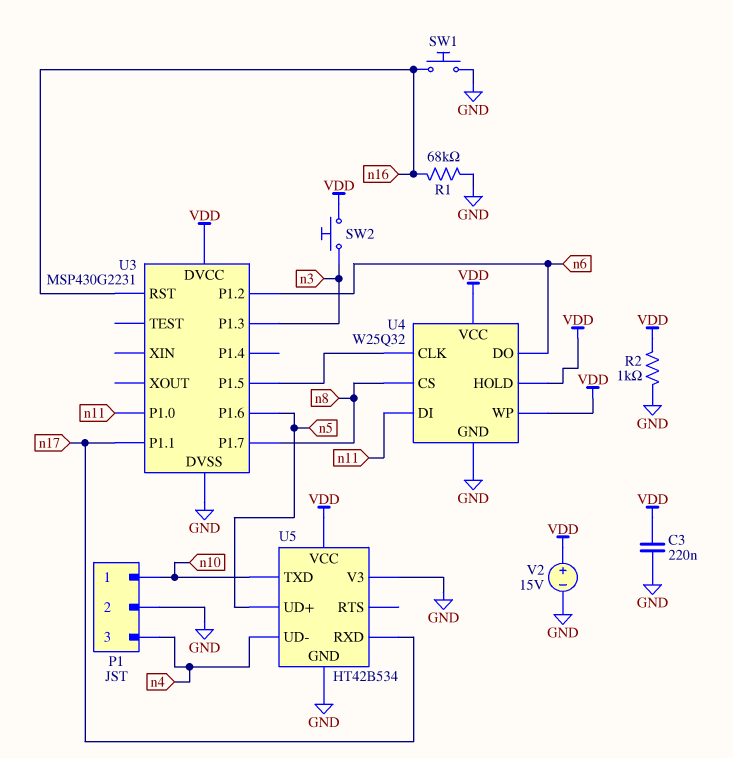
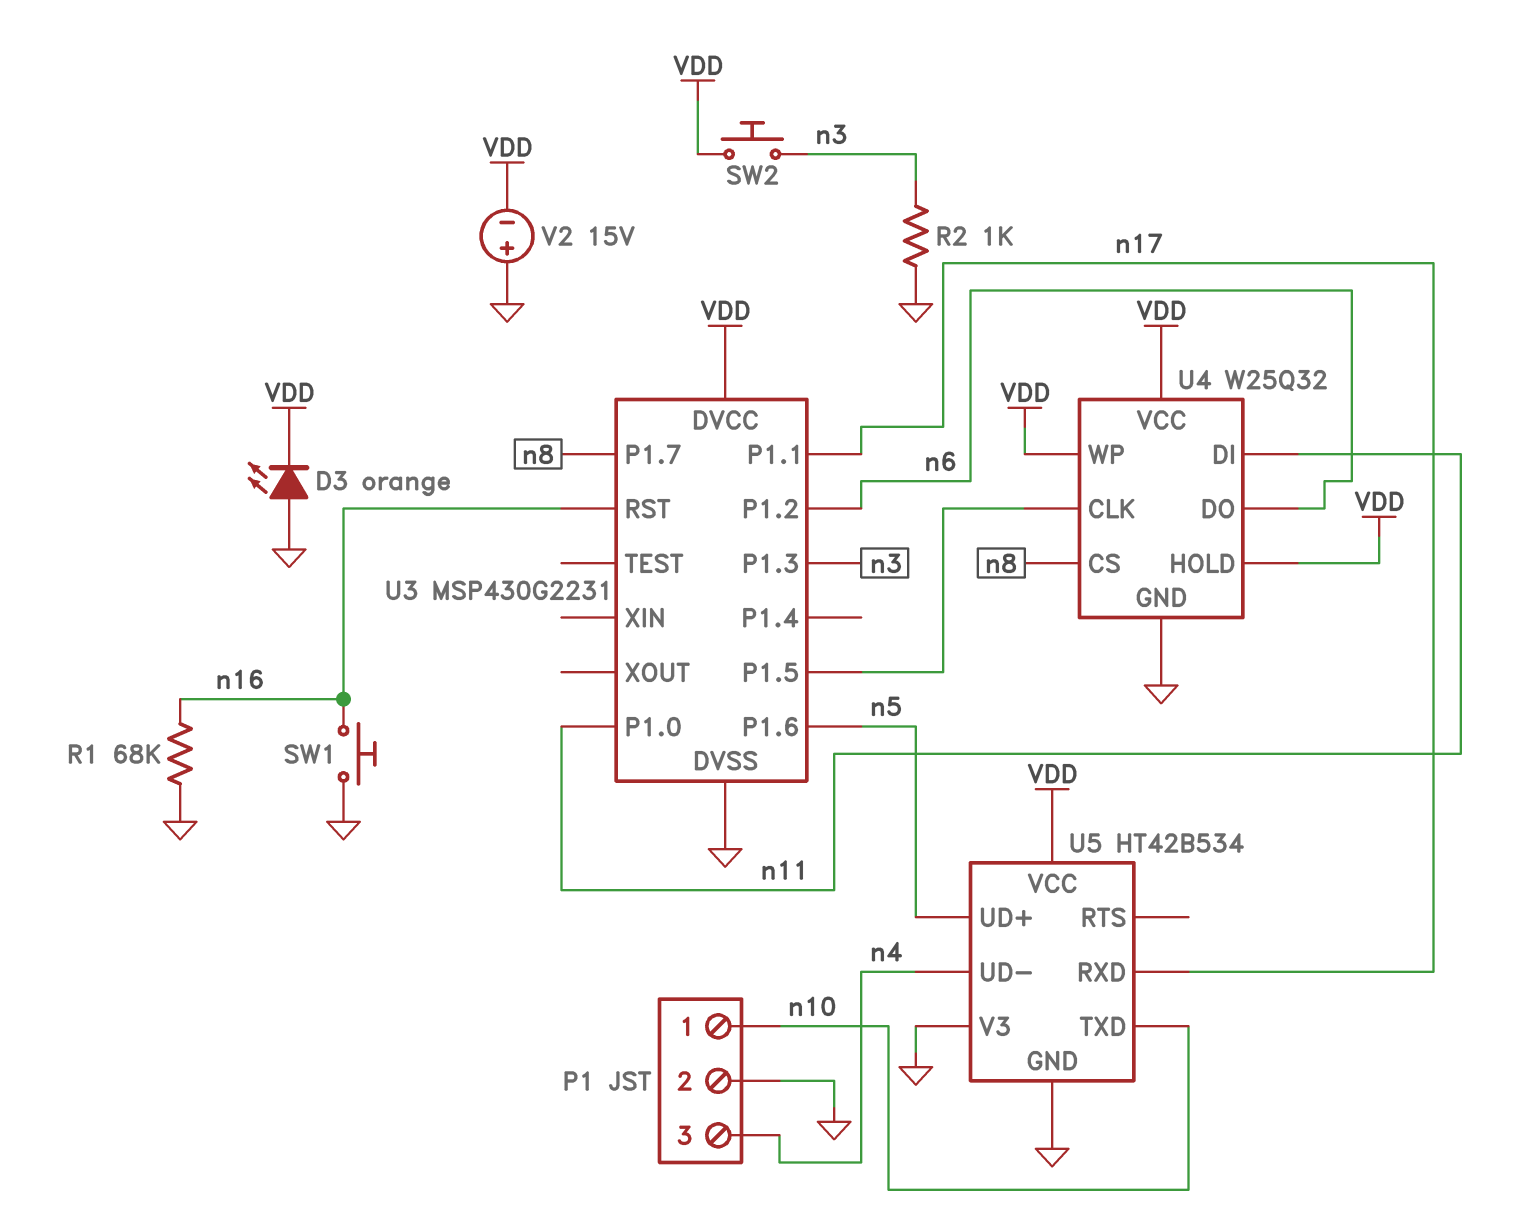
C3: 220nF (GND, VDD) -> none
D3: none -> LED orange (A GND, K VDD)
R2: 1k (GND, VDD) -> 1k (GND, n3)
V2: 15V (plus VDD, minus GND) -> 15V (plus GND, minus VDD)

